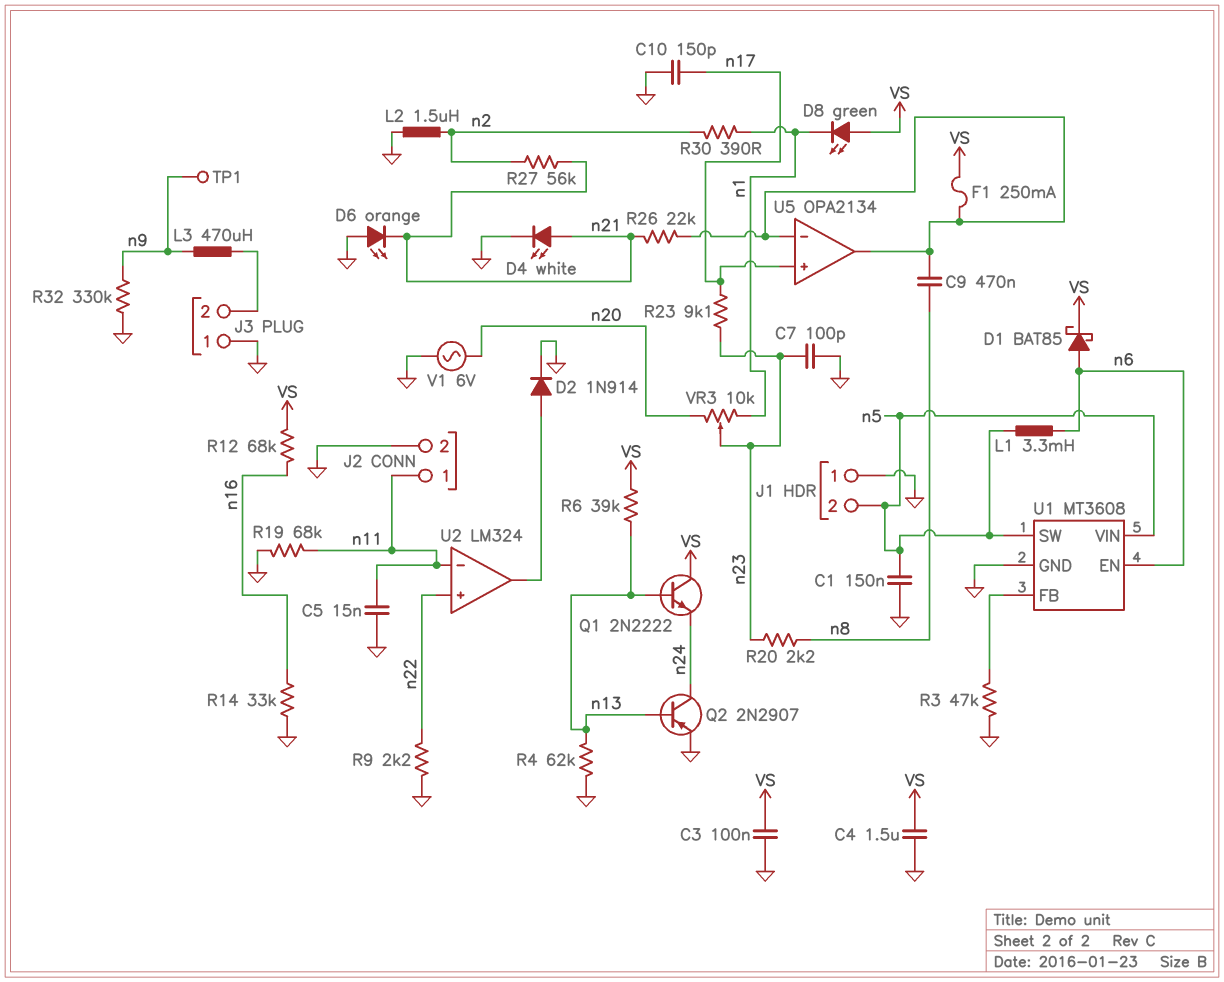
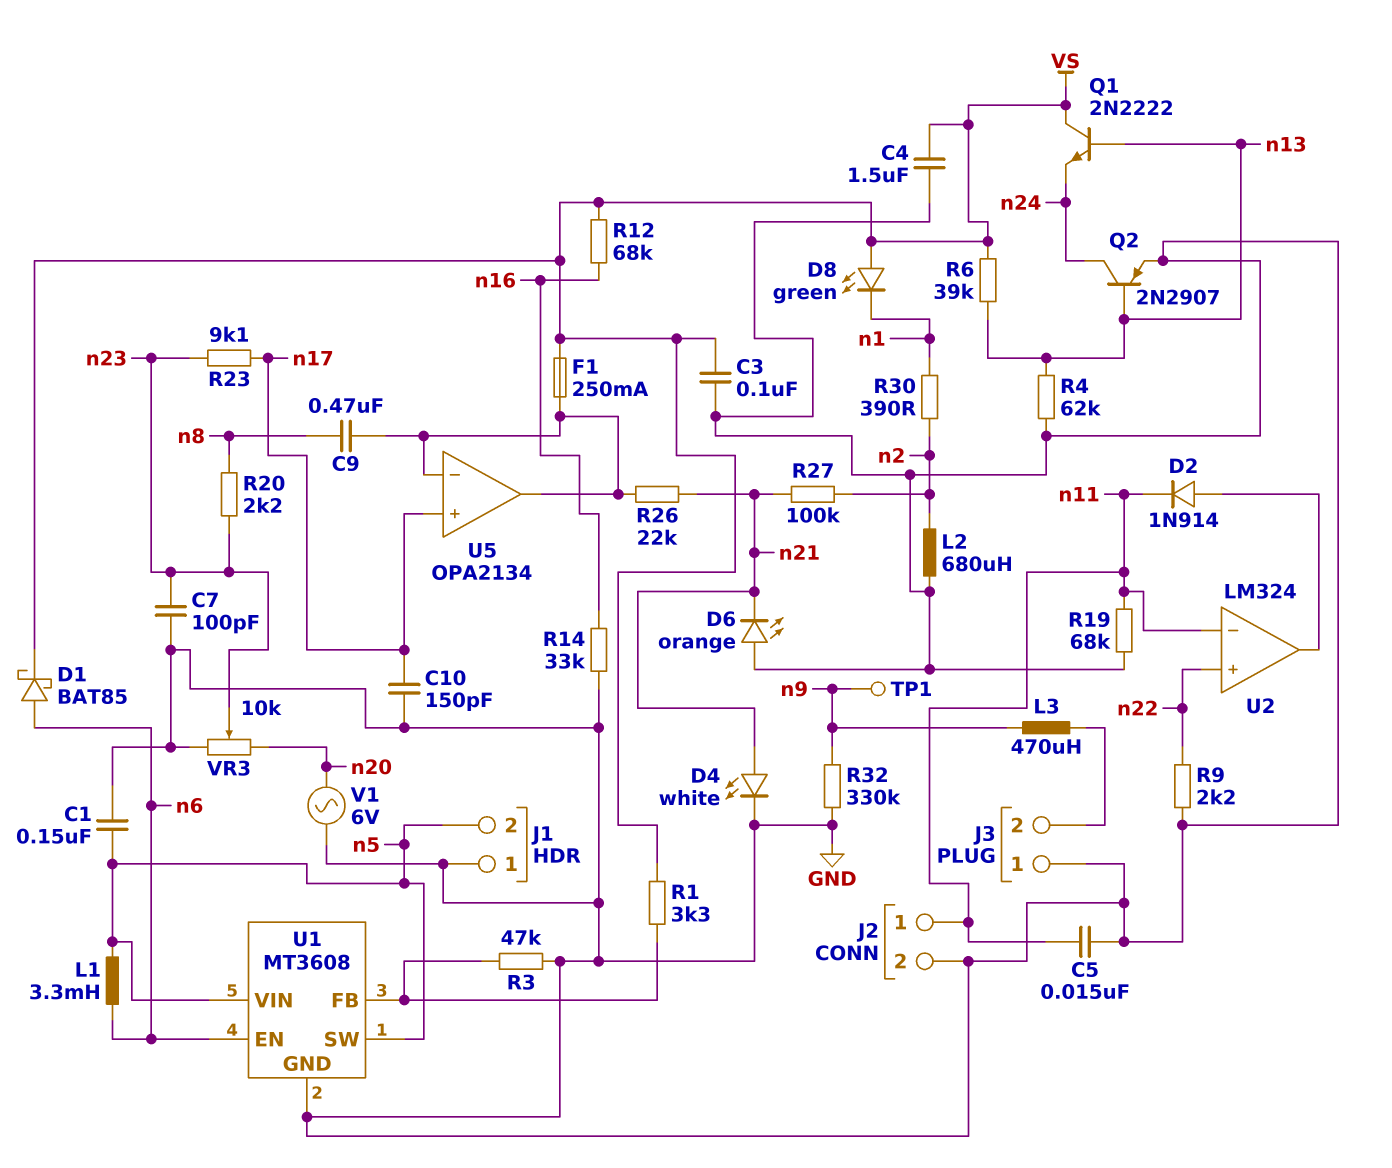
D2: diode 1N914 (A U2/out, K GND) -> diode 1N914 (A U2/out, K n11)
L2: 1.5uH (GND, n2) -> 680uH (GND, n2)
R1: none -> 3.3k (U1/FB, VS)
R27: 56k (n2, n21) -> 100k (n2, n21)
VR3: 10k (n1, n20, wiper n23) -> 10k (GND, n20, wiper n23)

